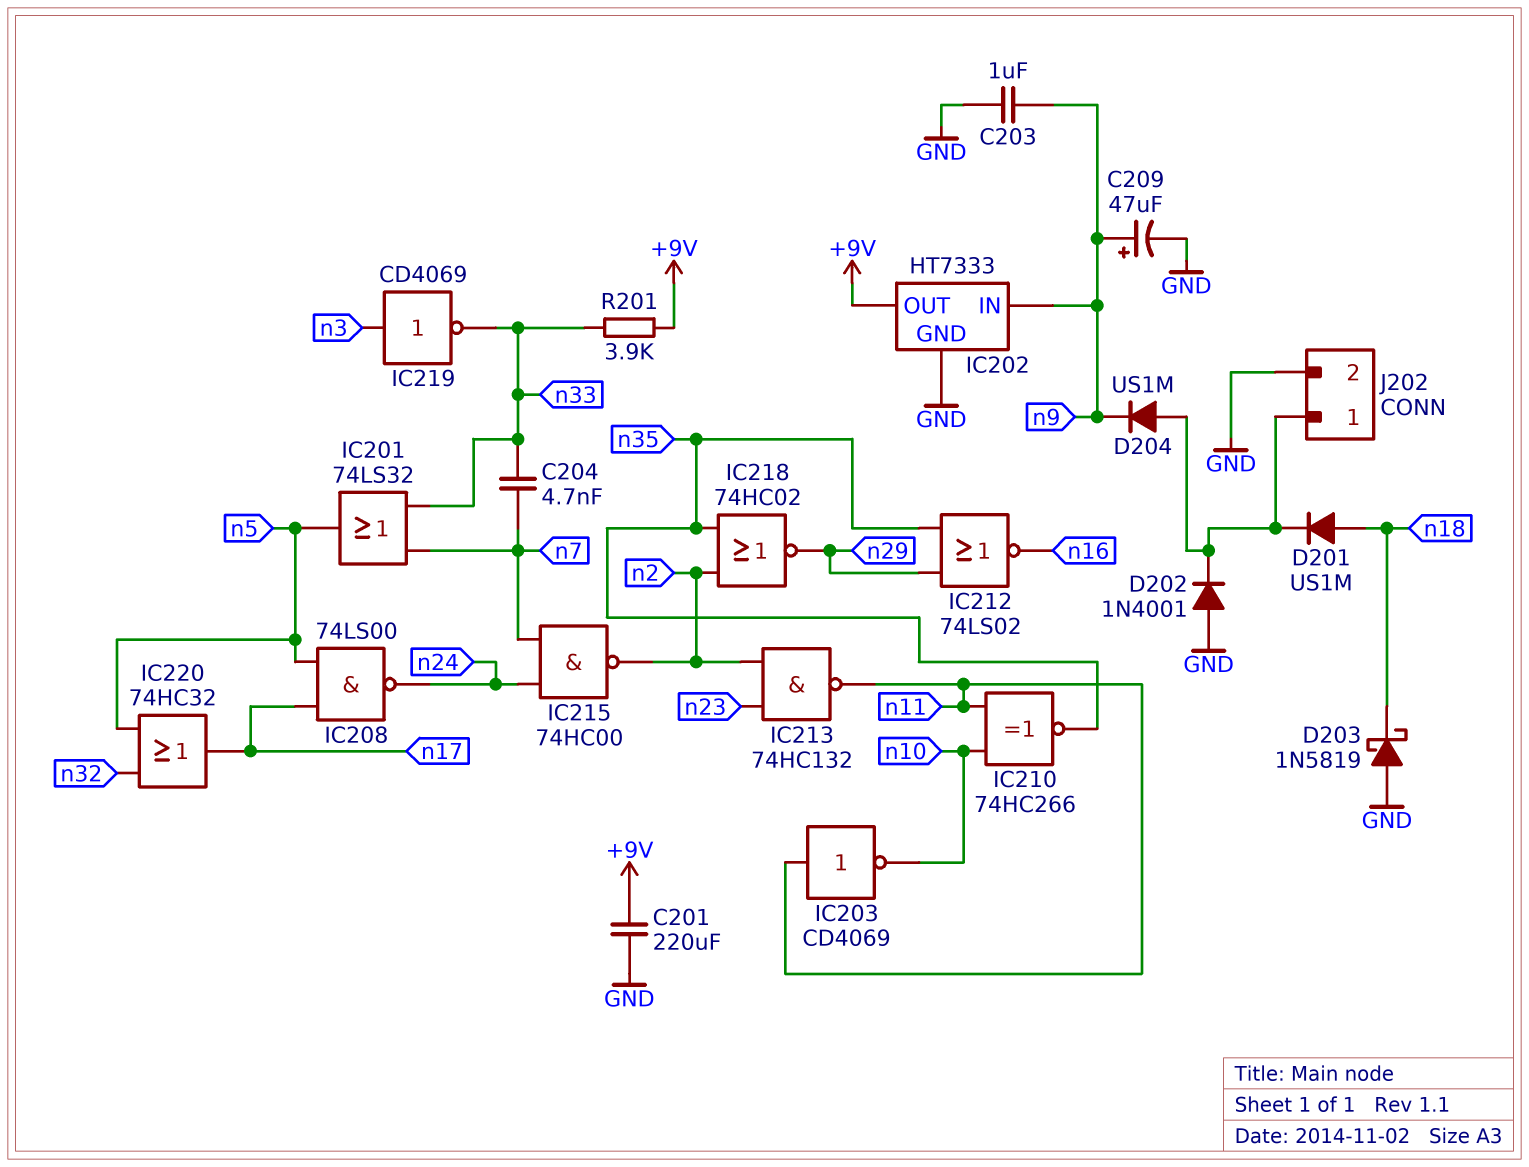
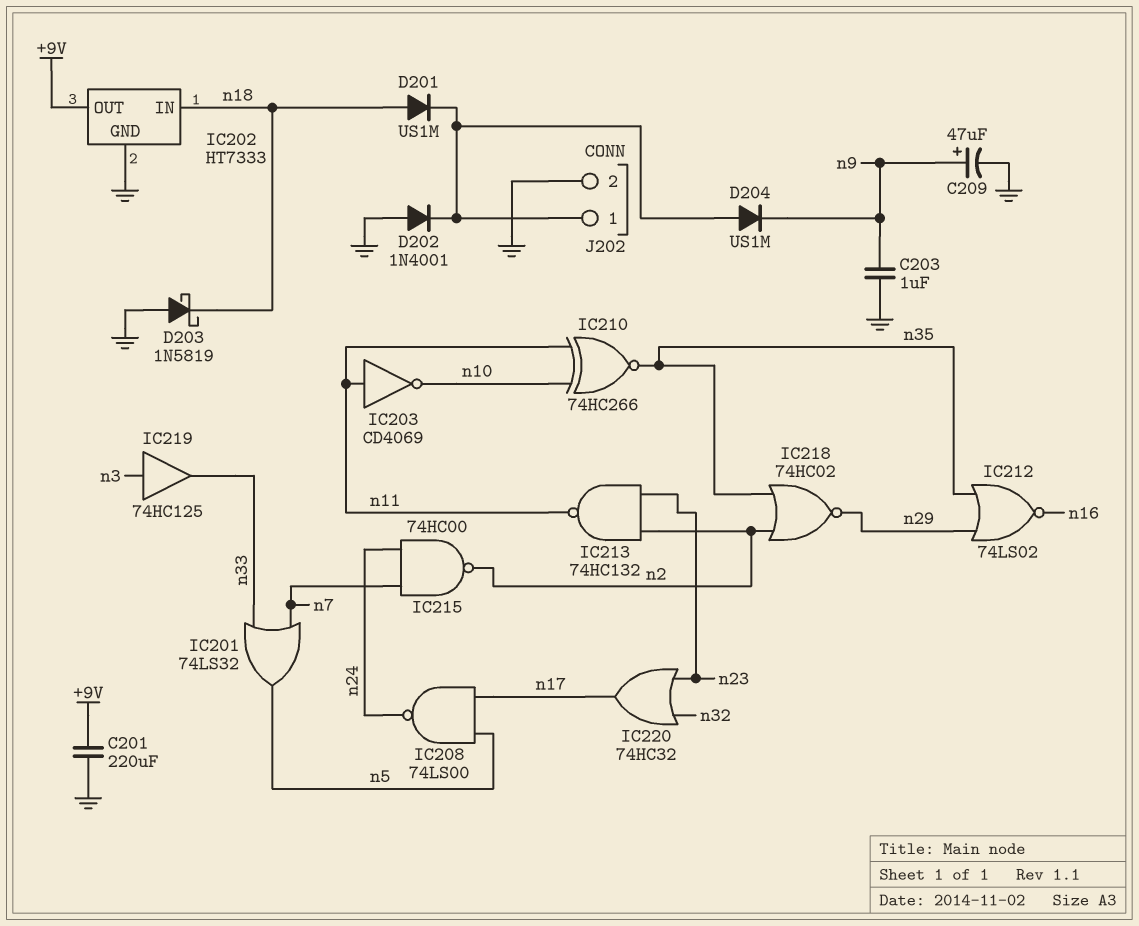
C204: 4.7nF (n7, n33) -> none
IC202 pin IN: n9 -> n18
IC219: NOT CD4069 (in n3, out n33) -> buffer 74HC125 (in n3, out n33)
IC220: OR 74HC32 (in n5, in n32, out n17) -> OR 74HC32 (in n23, in n32, out n17)
R201: 3.9k (+9V, n33) -> none

